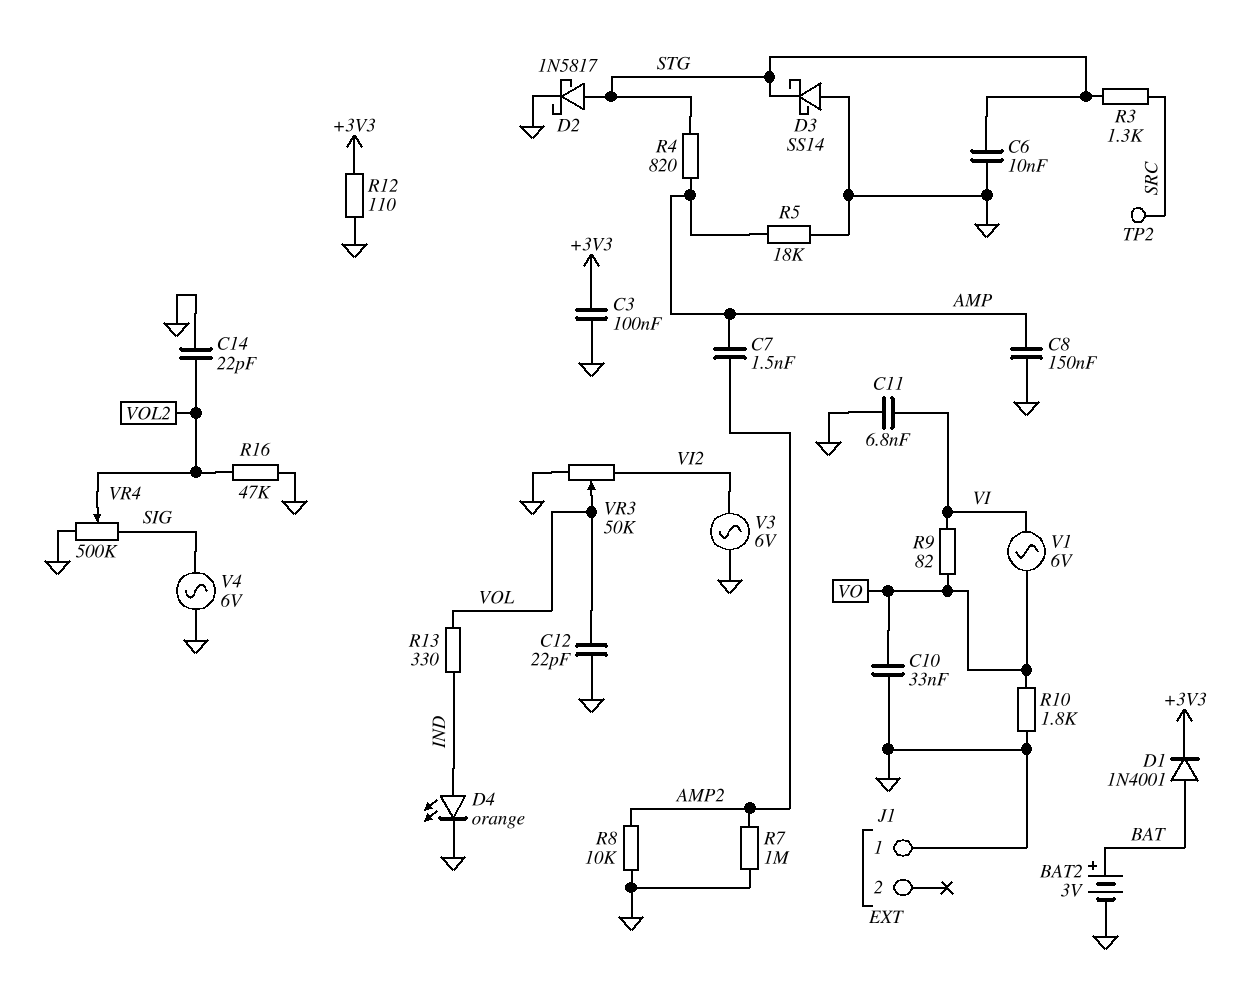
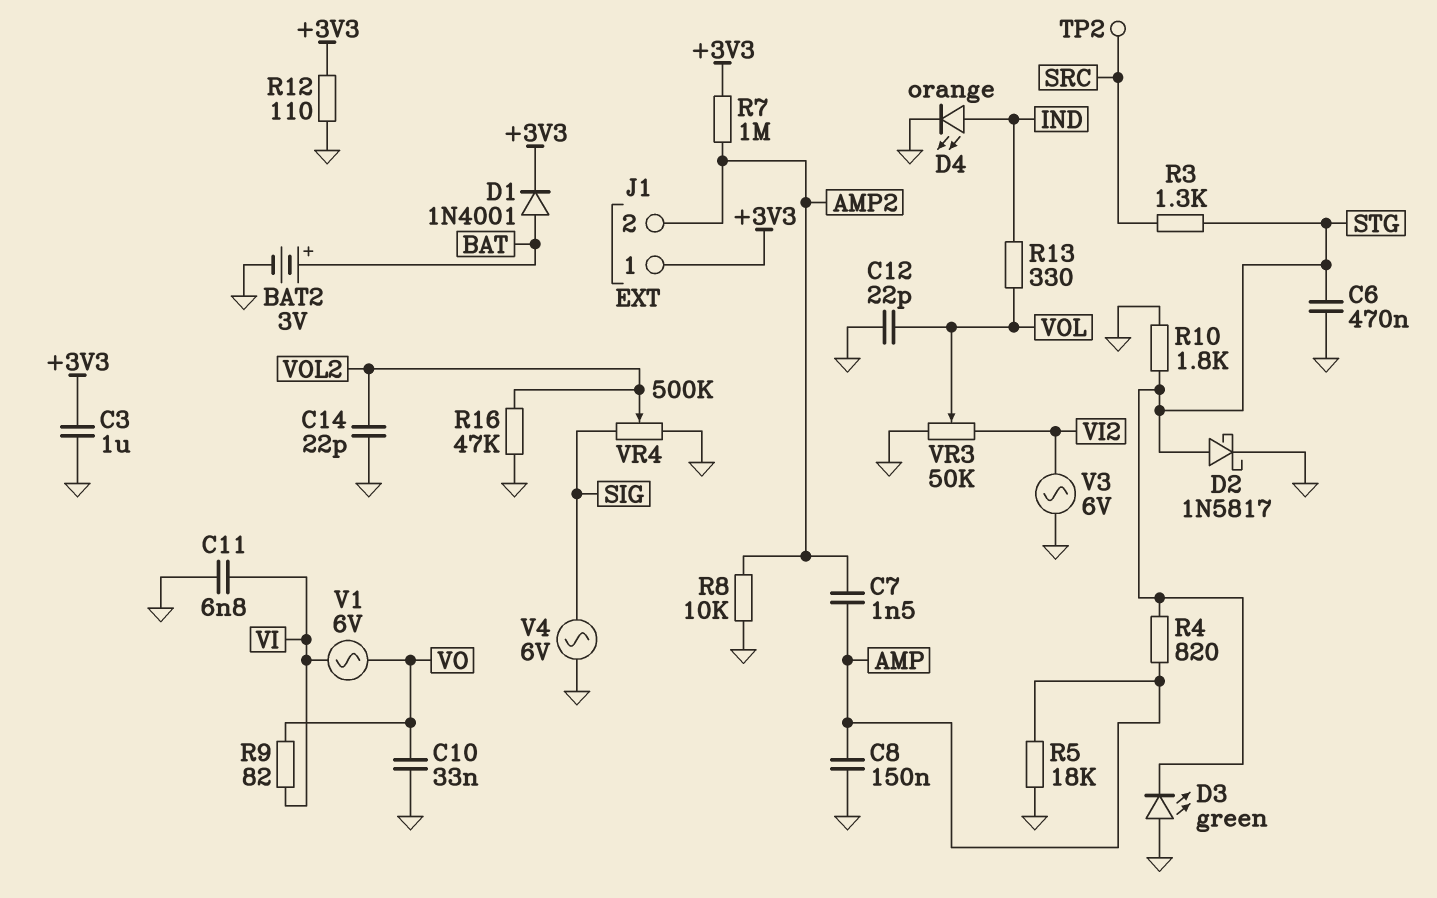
C3: 100nF (+3V3, GND) -> 1uF (+3V3, GND)
C6: 10nF (GND, STG) -> 470nF (GND, STG)
D3: schottky SS14 (A GND, K STG) -> LED green (A GND, K STG)
J1 pin 1: GND -> +3V3
J1 pin 2: none -> AMP2
R7: 1M (AMP2, GND) -> 1M (+3V3, AMP2)
R10: 1.8k (GND, VO) -> 1.8k (GND, STG)

